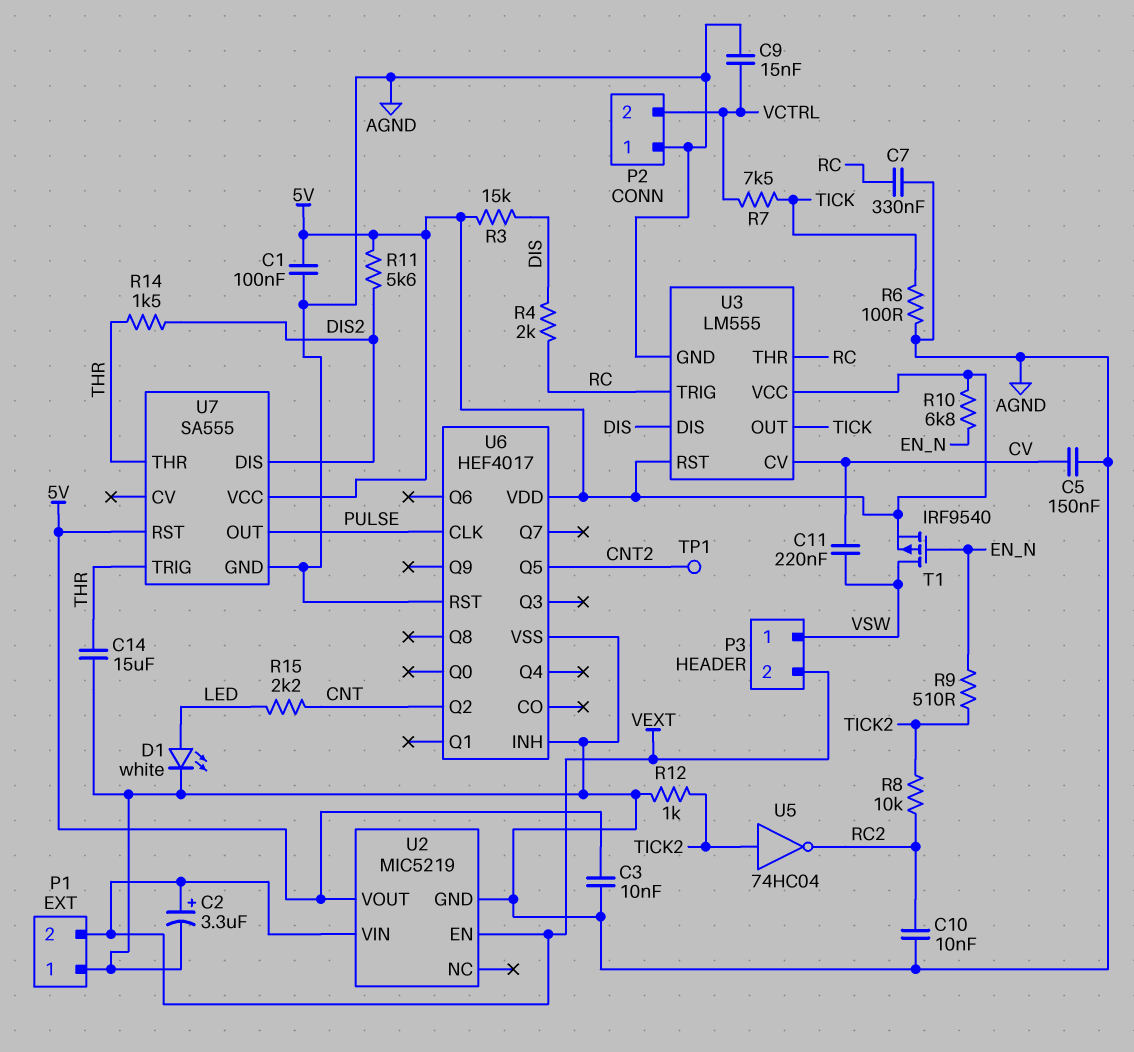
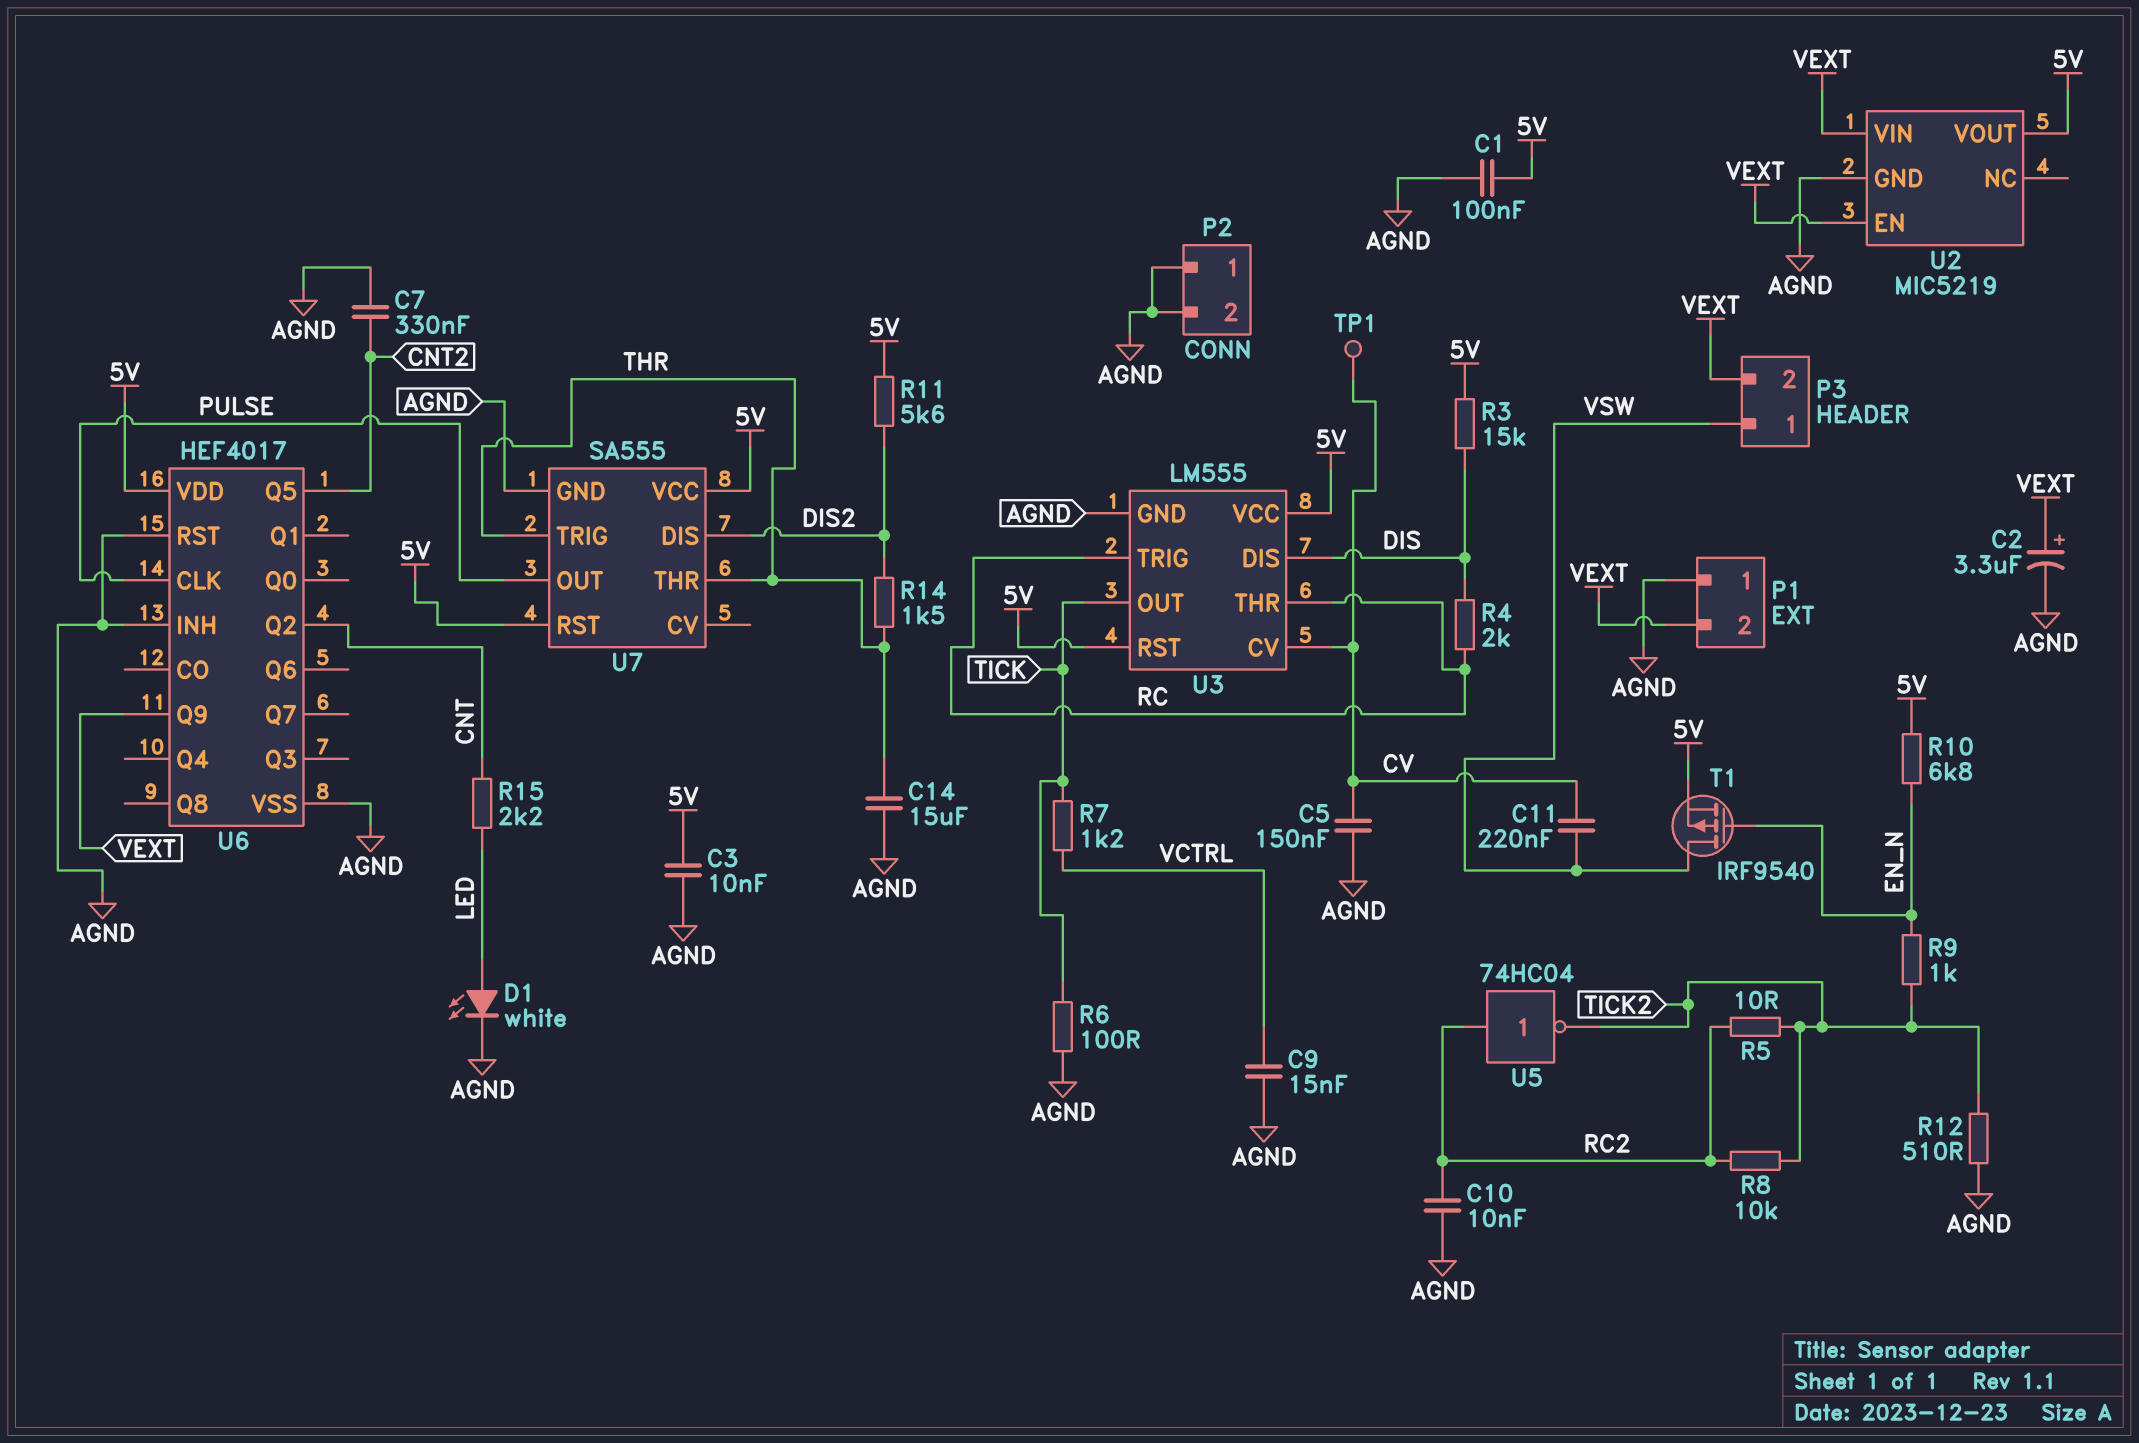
C7: 330nF (AGND, RC) -> 330nF (AGND, CNT2)
P2 pin 2: VCTRL -> AGND
R5: none -> 10 (RC2, TICK2)
R7: 7.5k (TICK, VCTRL) -> 1.2k (TICK, VCTRL)
R9: 510 (EN_N, TICK2) -> 1k (EN_N, TICK2)
R12: 1k (AGND, TICK2) -> 510 (AGND, TICK2)
TP1: test point (CNT2) -> test point (CV)
U5: NOT 74HC04 (in TICK2, out RC2) -> NOT 74HC04 (in RC2, out TICK2)
U6 pin Q9: none -> VEXT

